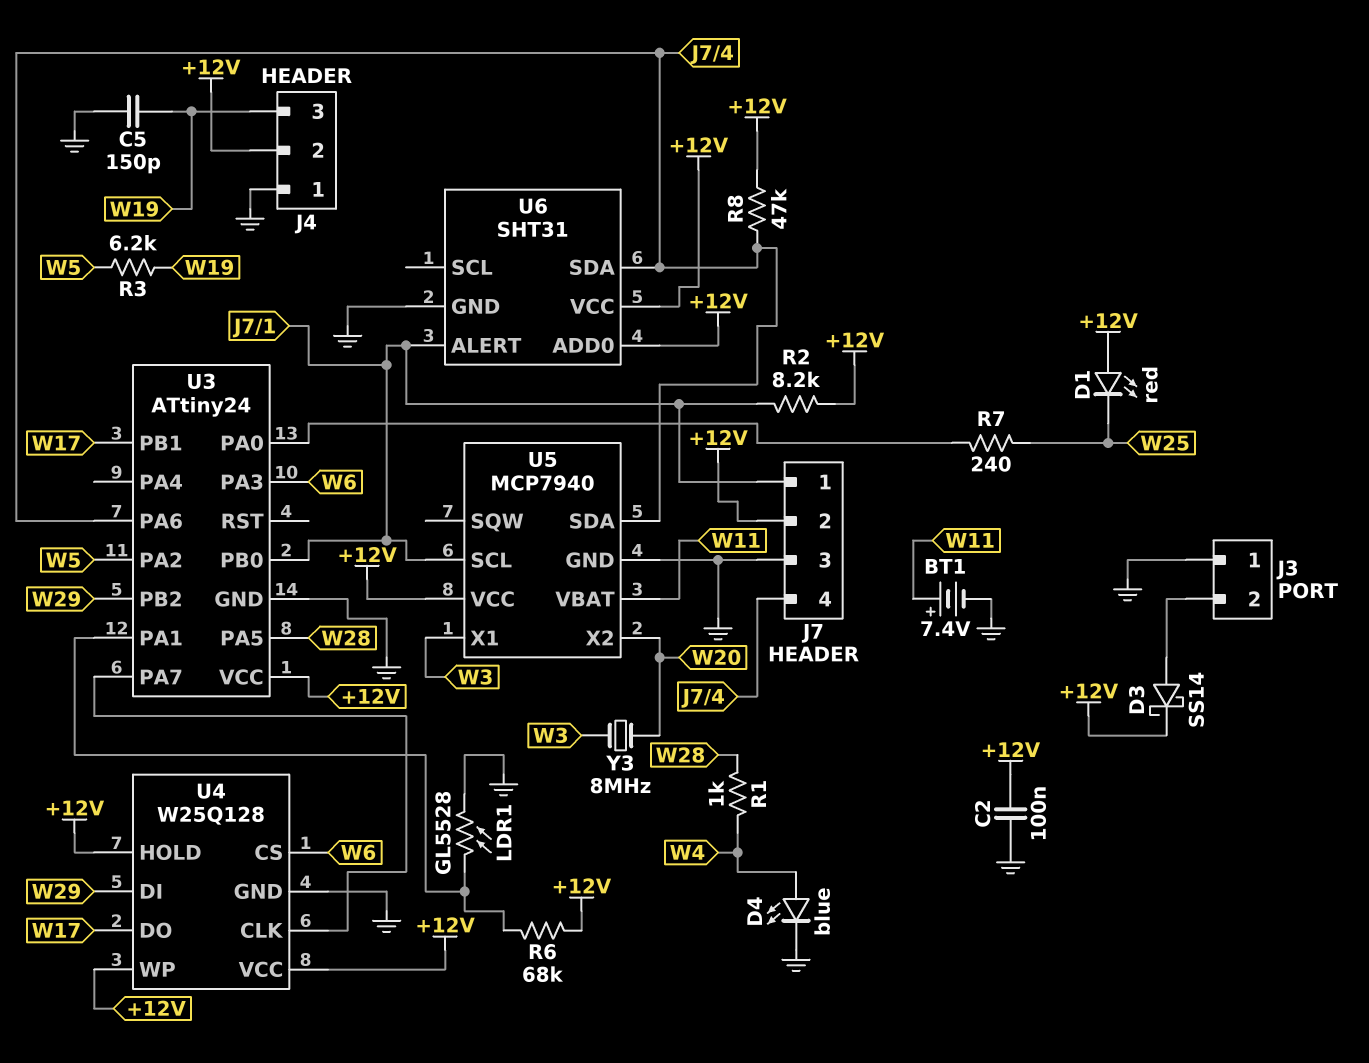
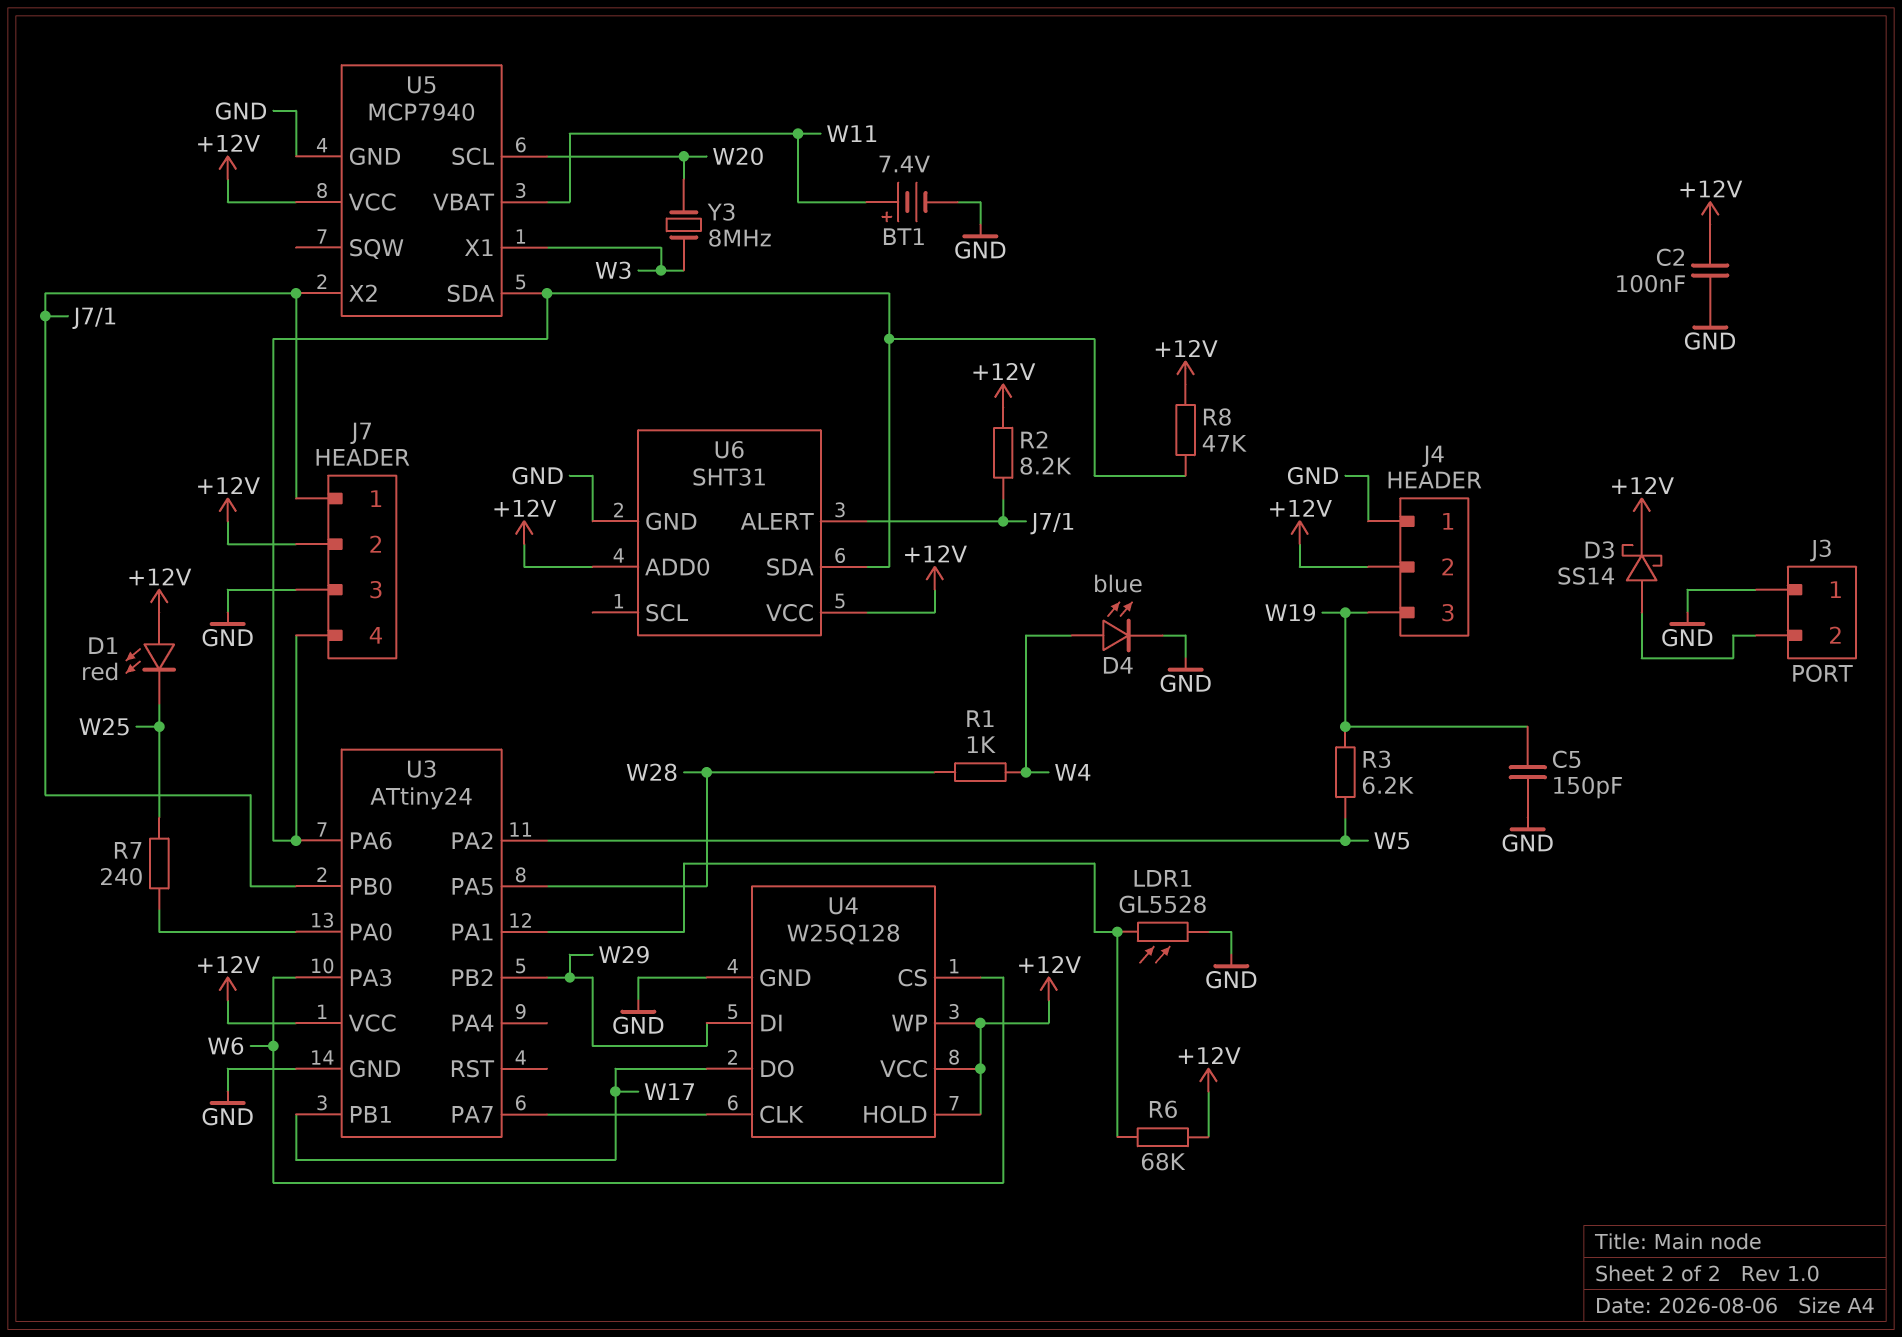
U5 pin SCL: J7/1 -> W20
U5 pin X2: W20 -> J7/1

